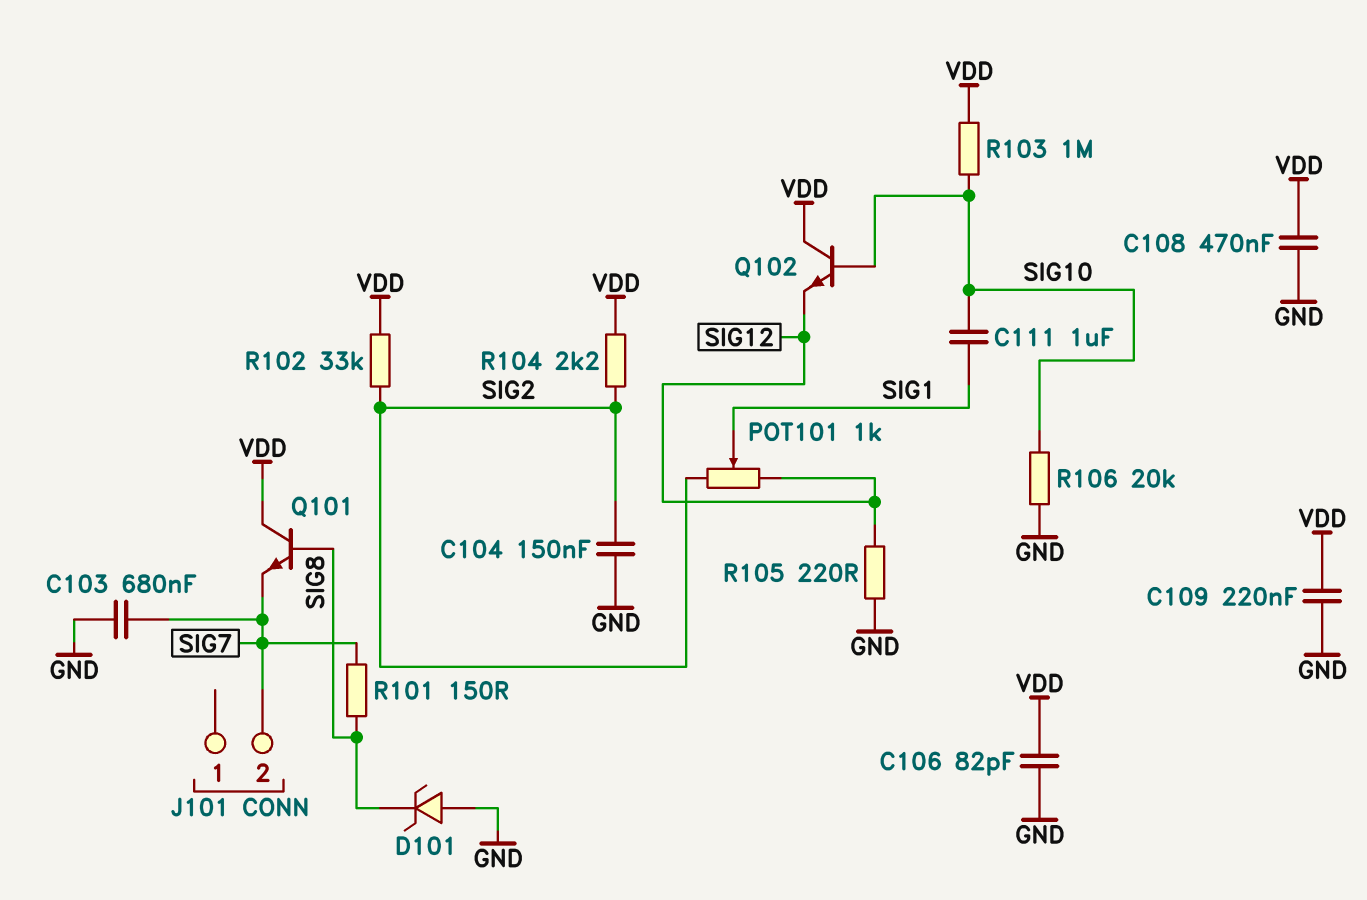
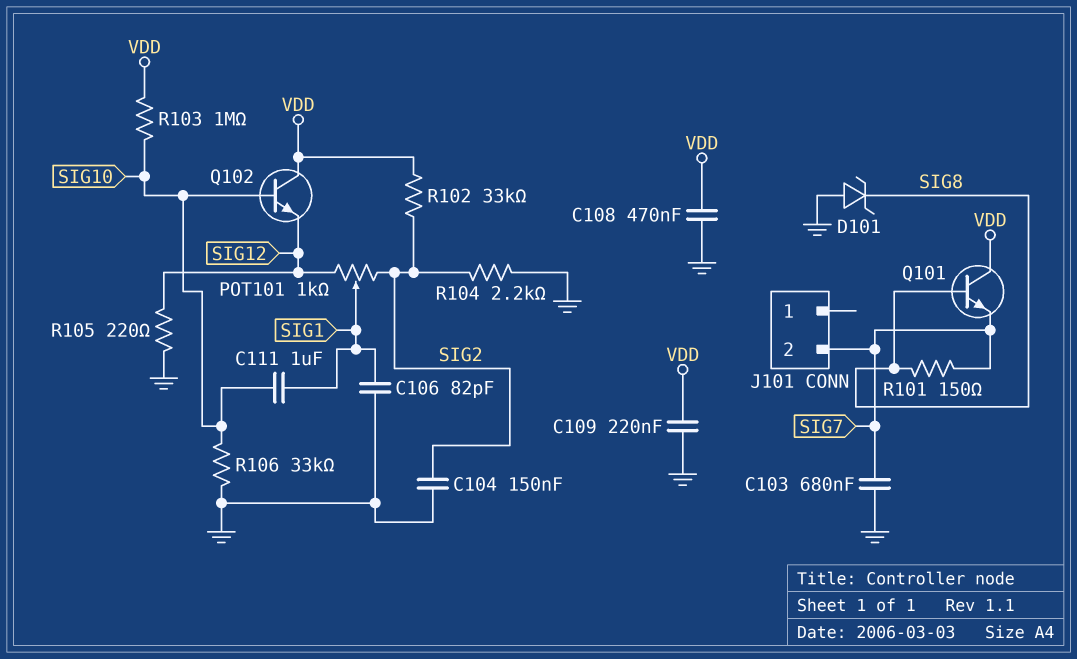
C106: 82pF (GND, VDD) -> 82pF (GND, SIG1)
R104: 2.2k (SIG2, VDD) -> 2.2k (GND, SIG2)
R106: 20k (GND, SIG10) -> 33k (GND, SIG10)

